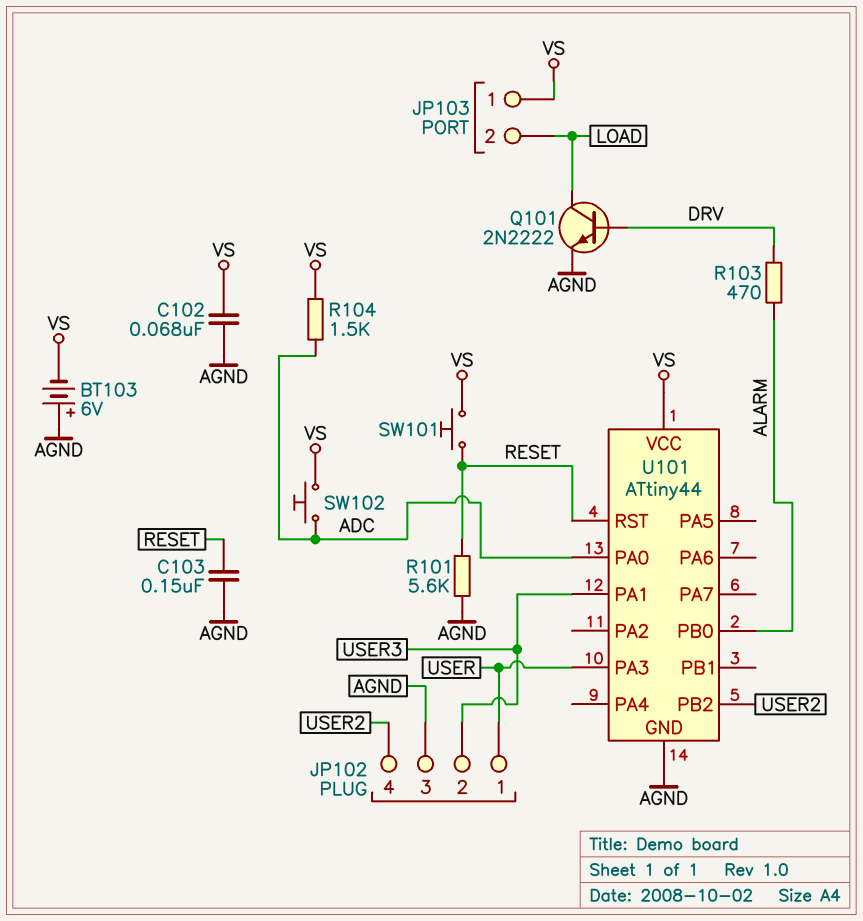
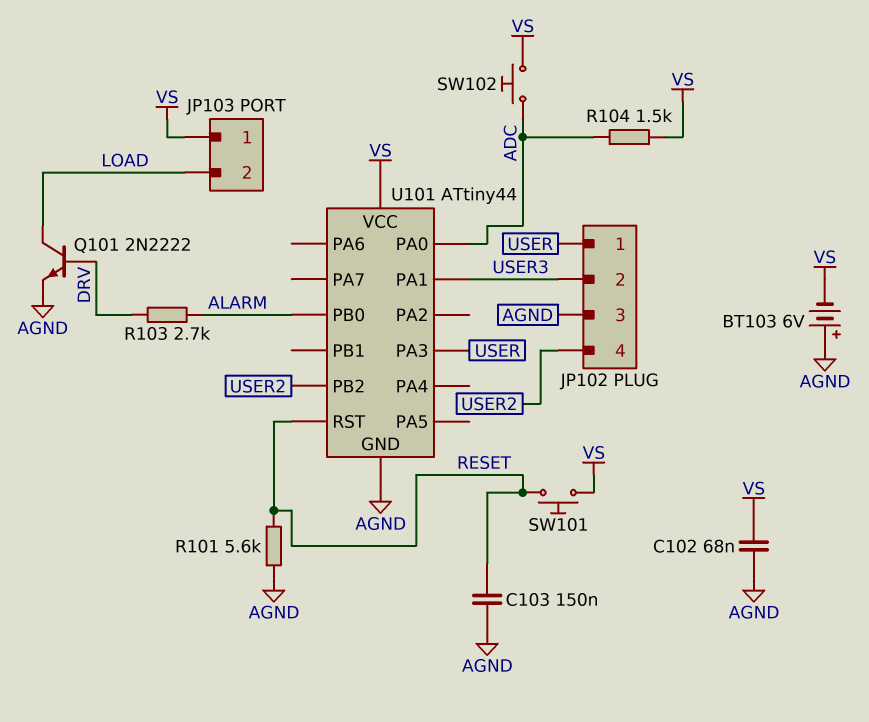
R103: 470 (ALARM, DRV) -> 2.7k (ALARM, DRV)

